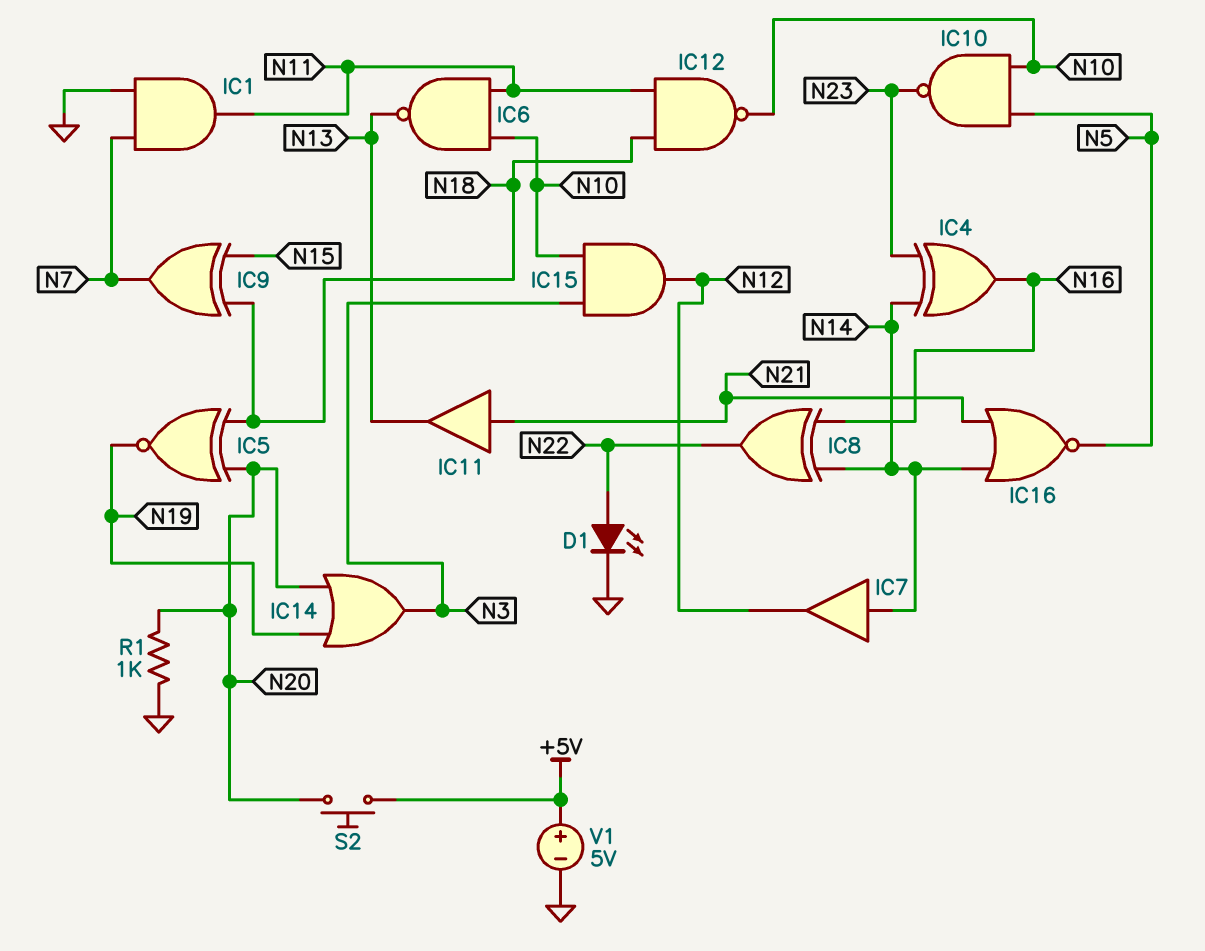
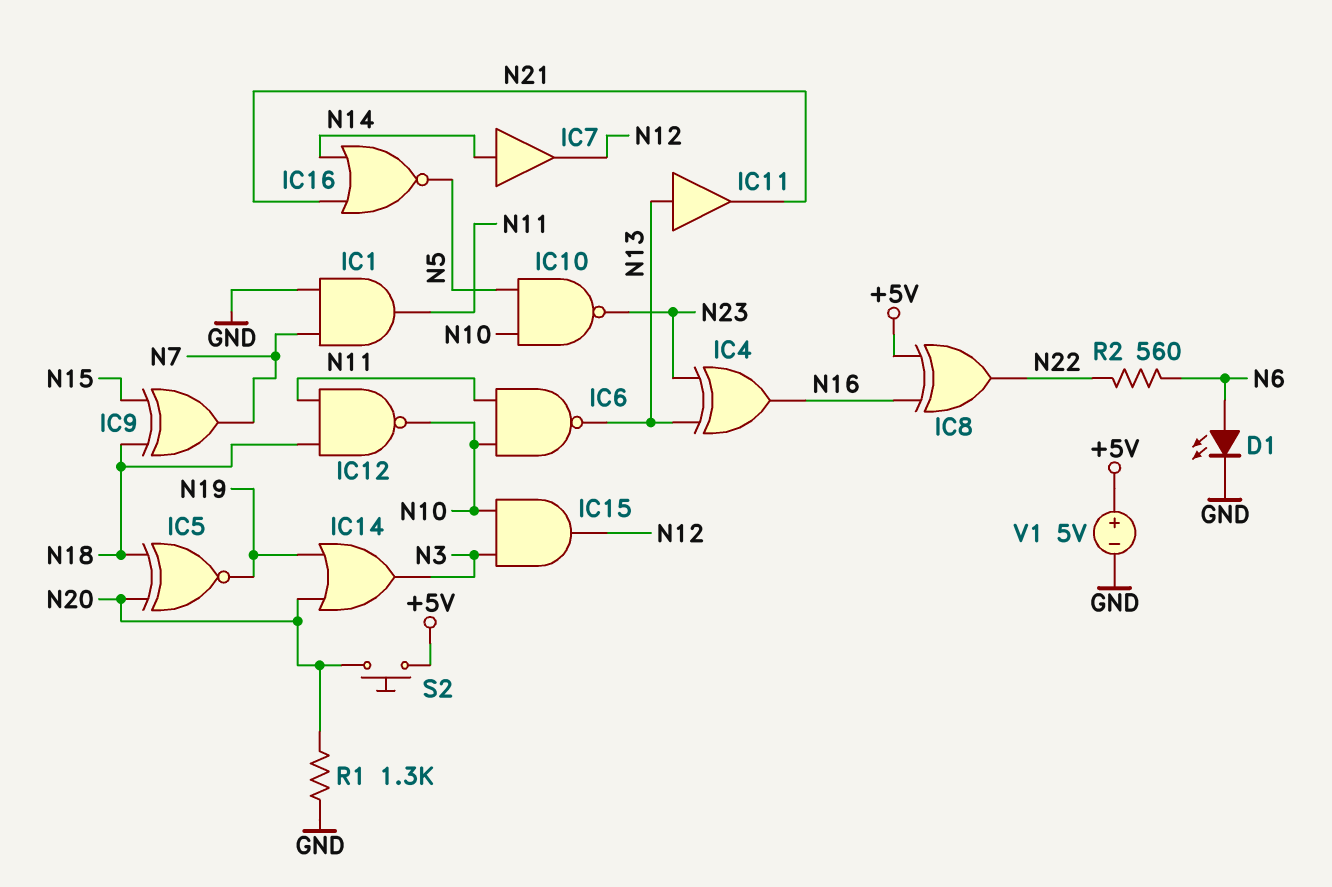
D1: LED (A N22, K GND) -> LED (A N6, K GND)
IC4: XOR (in N14, in N23, out N16) -> XOR (in N13, in N23, out N16)
IC8: XOR (in N14, in N16, out N22) -> XOR (in +5V, in N16, out N22)
IC11: buffer (in N21, out N13) -> buffer (in N13, out N21)
R1: 1k (GND, N20) -> 1.3k (GND, N20)
R2: none -> 560 (N6, N22)

